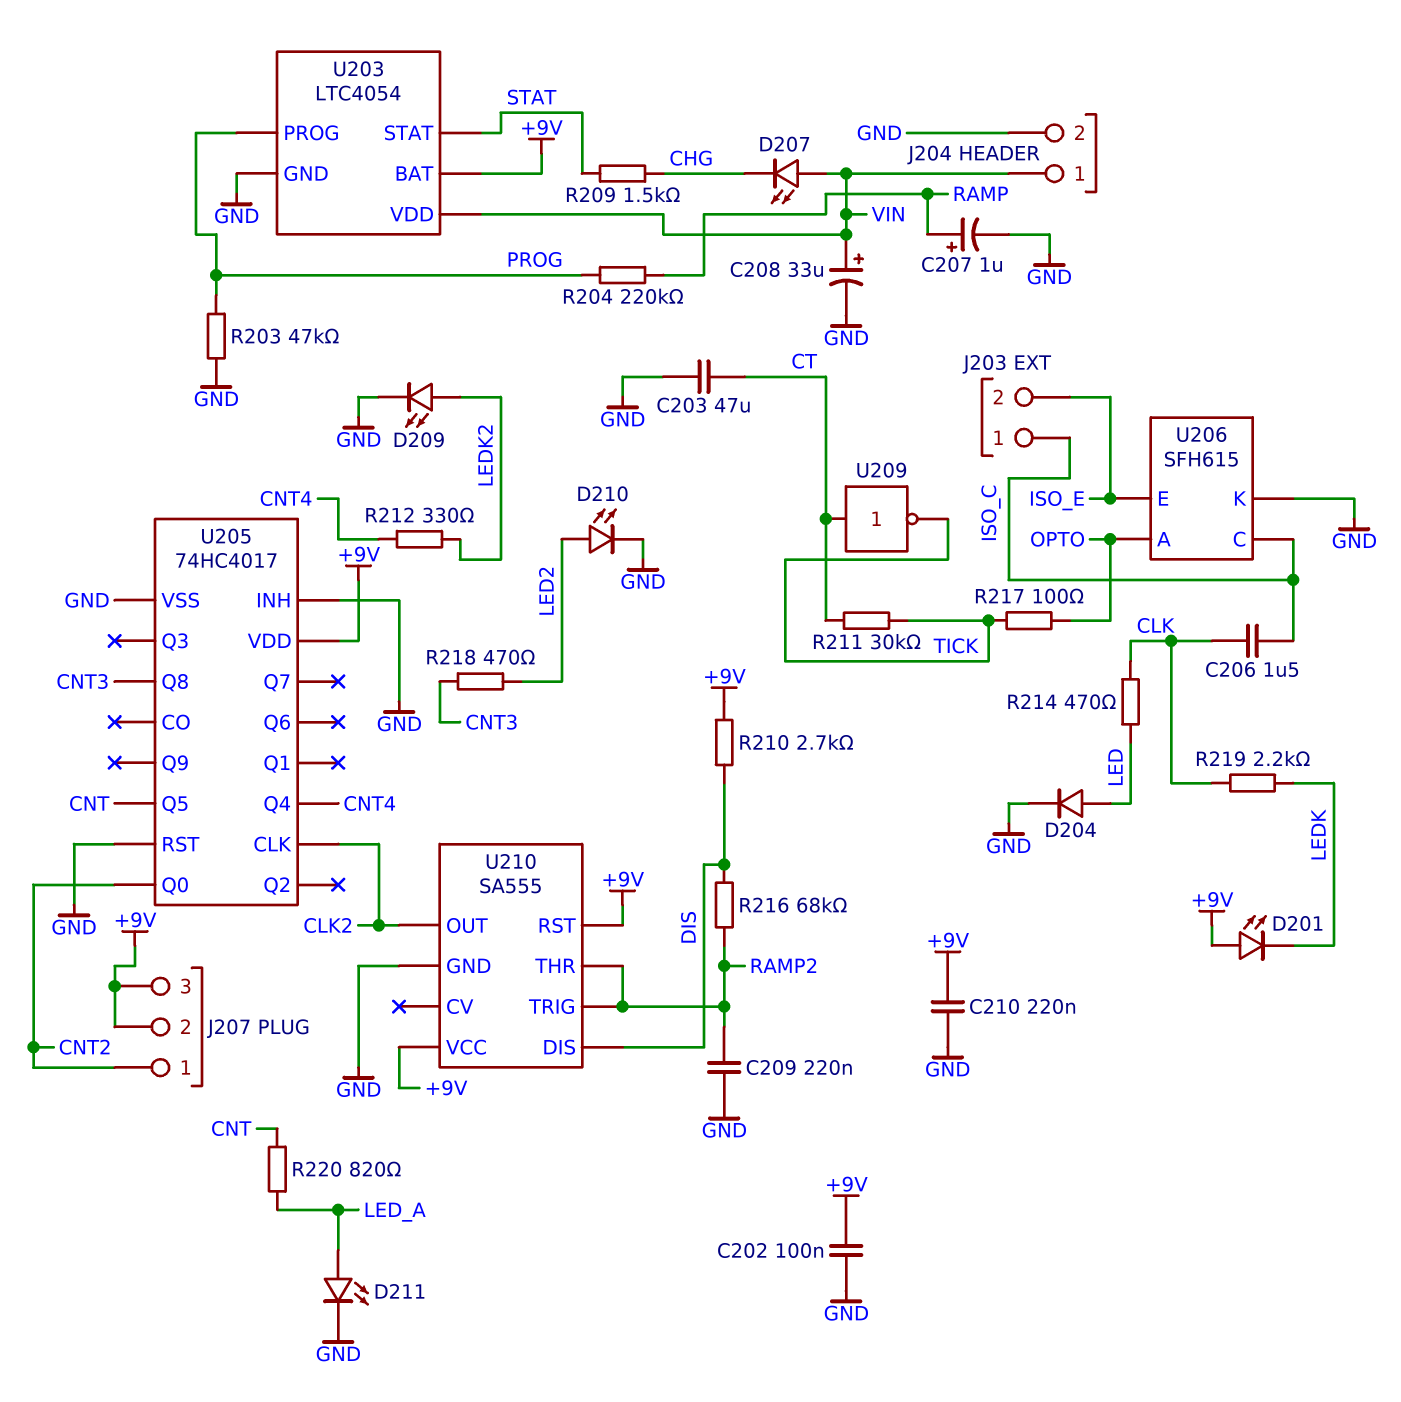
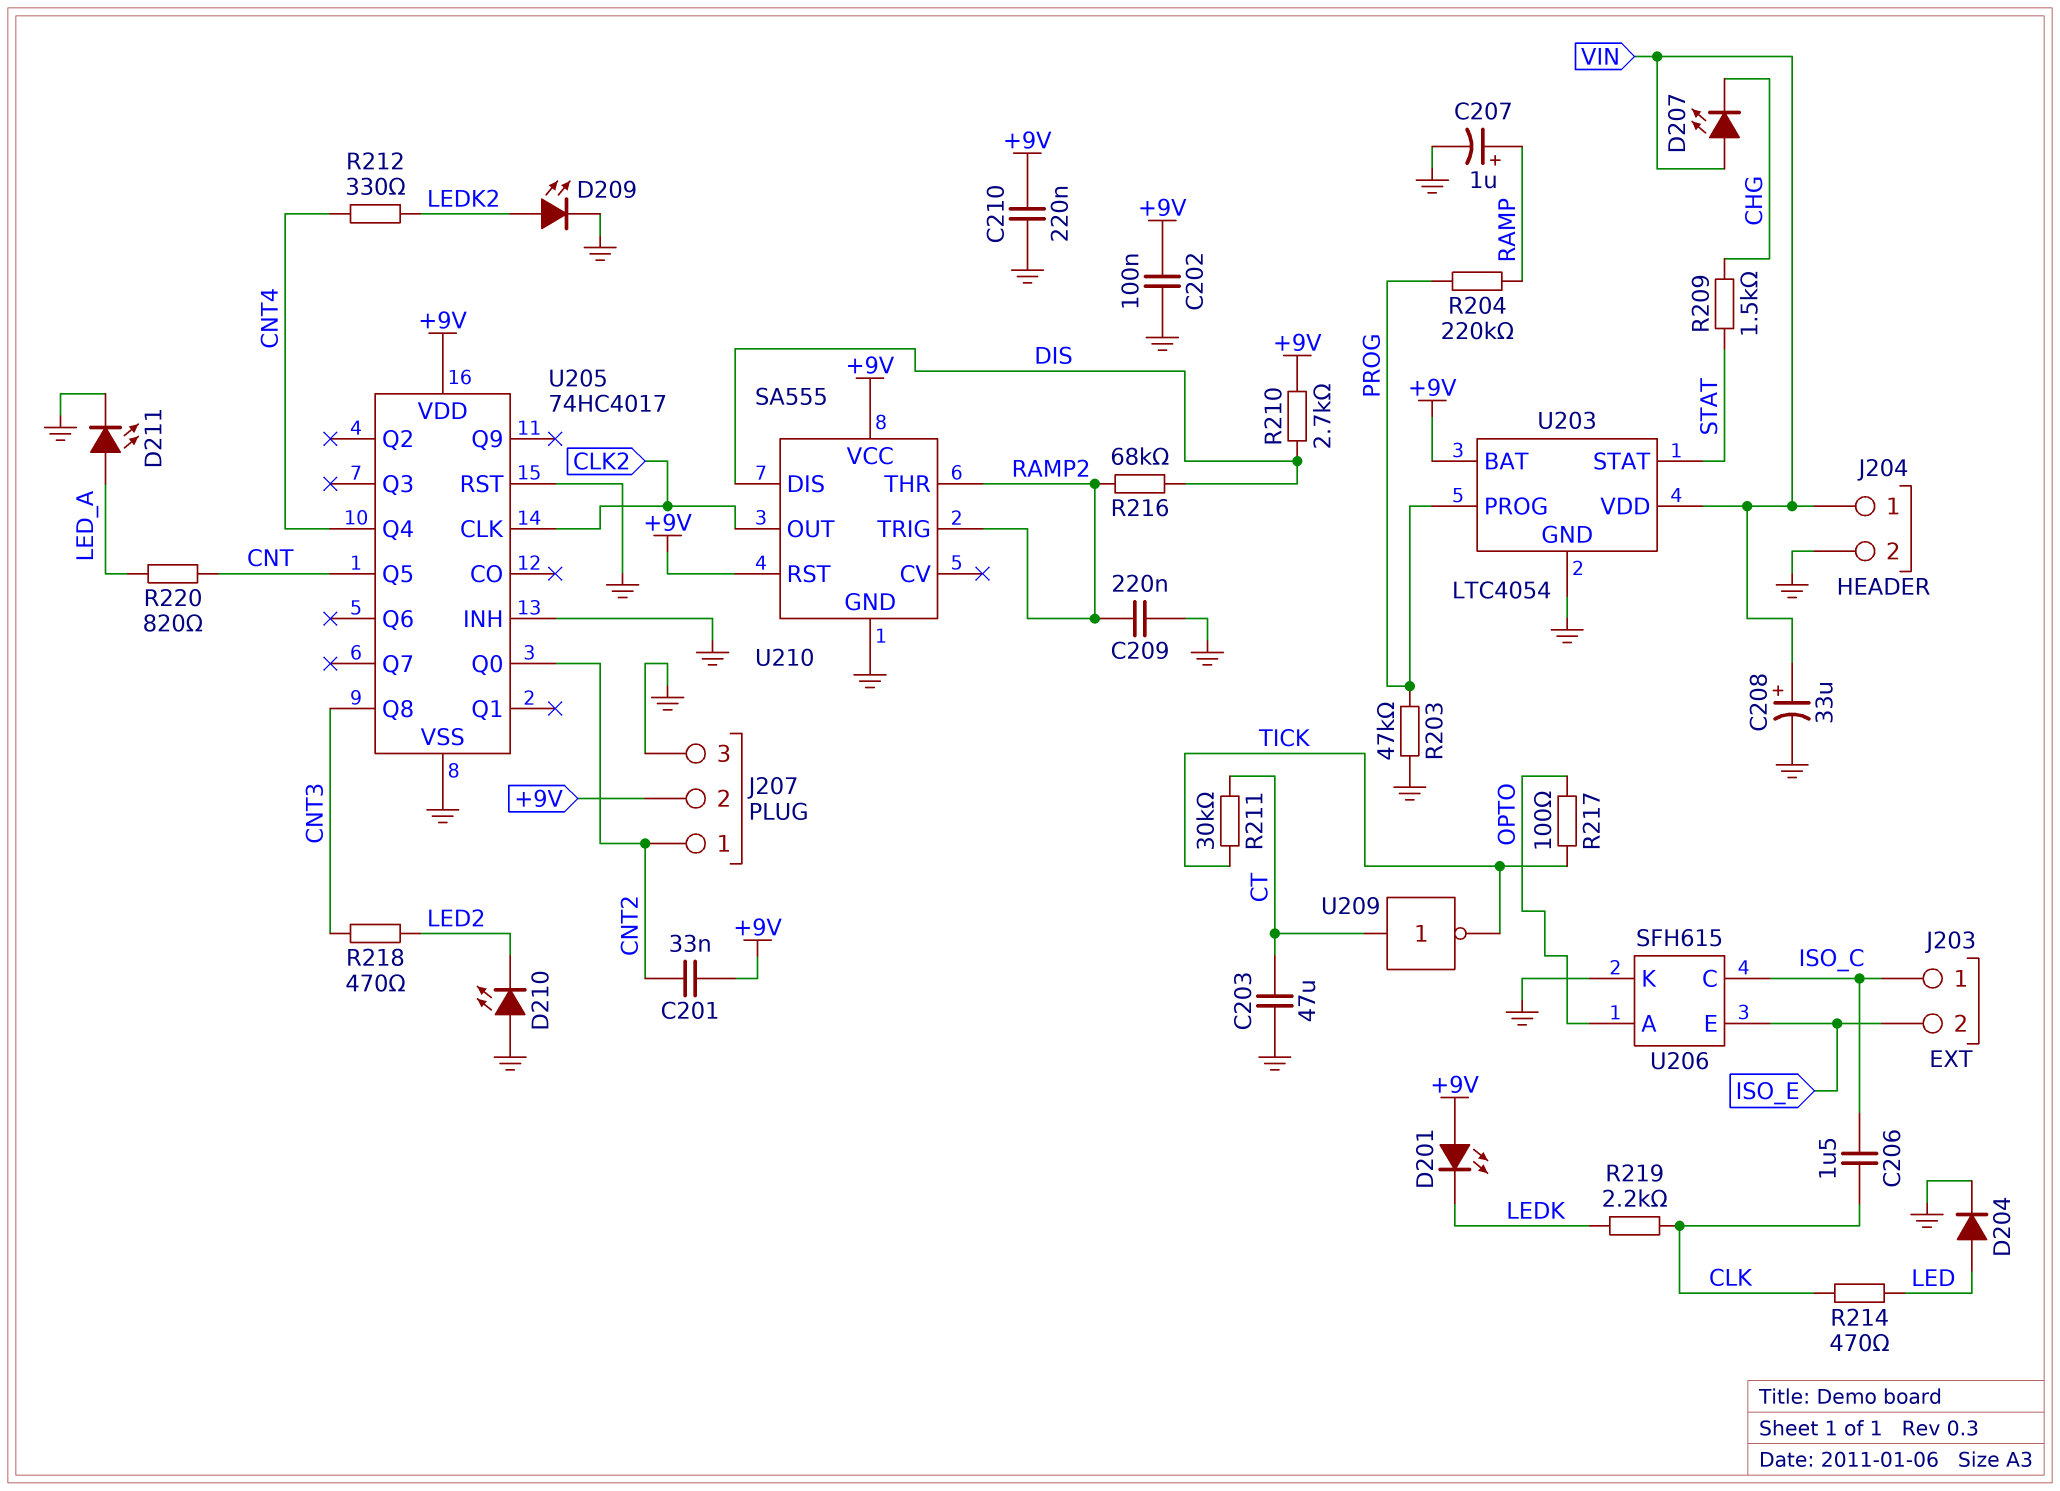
C201: none -> 33nF (+9V, CNT2)
D210: LED (A LED2, K GND) -> LED (A GND, K LED2)
J207 pin 3: +9V -> GND

